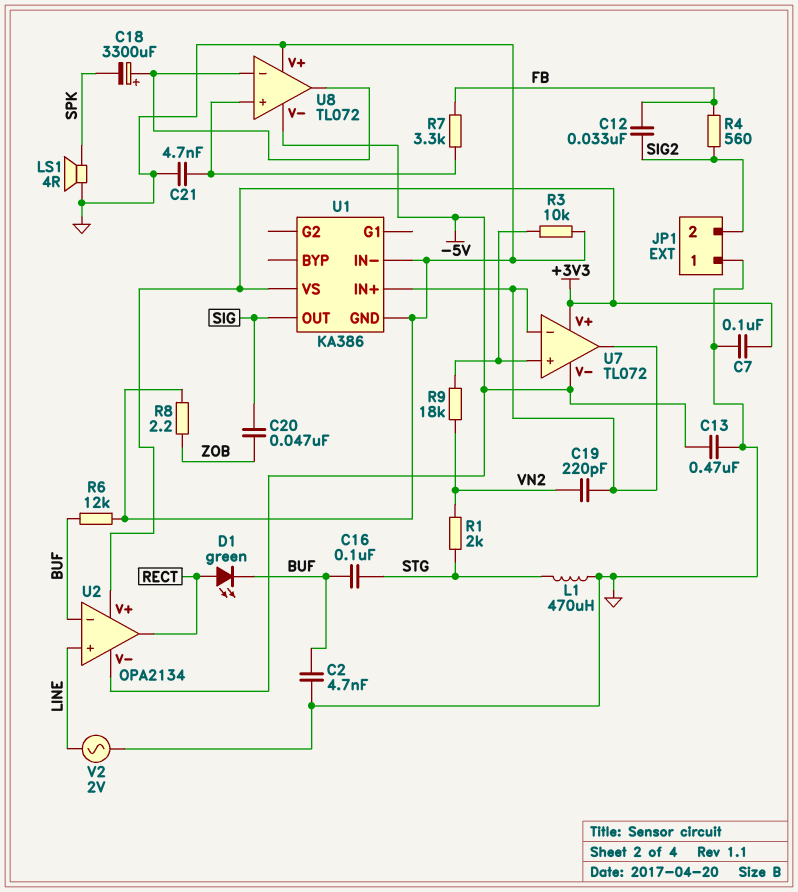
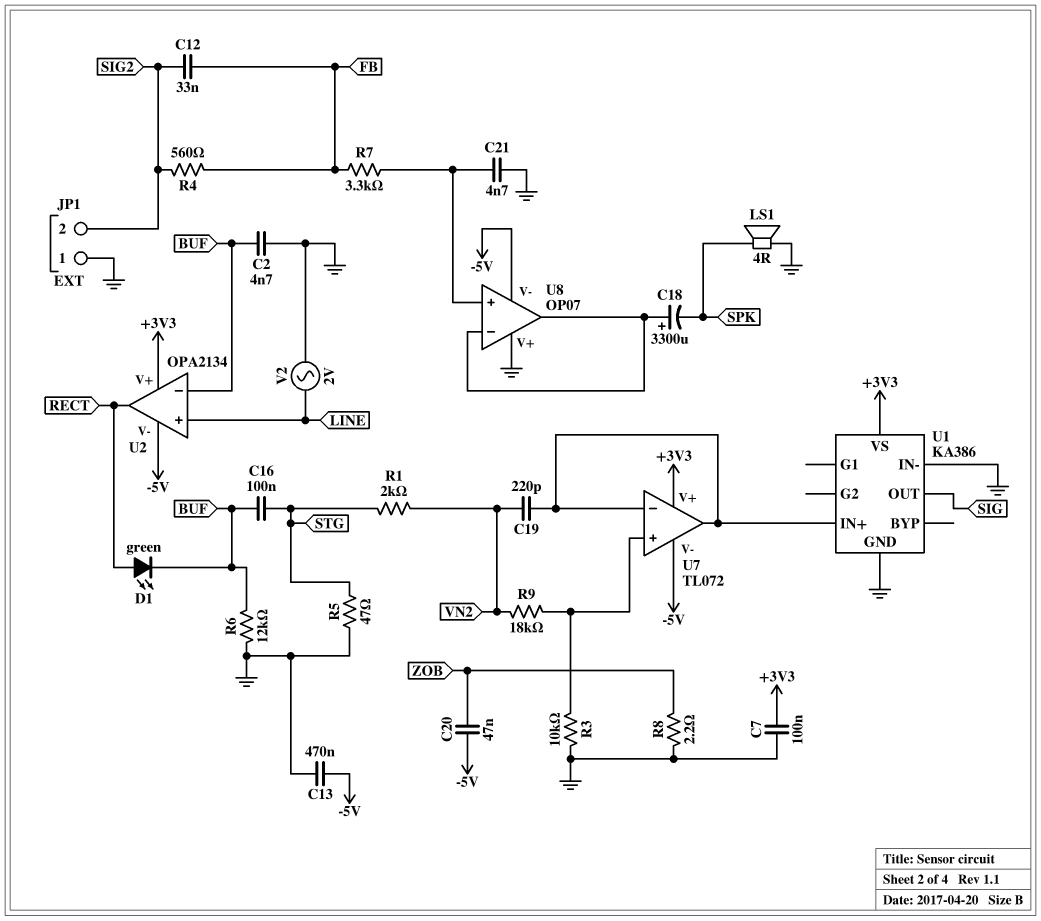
C20: 47nF (SIG, ZOB) -> 47nF (-5V, ZOB)
L1: 470uH (GND, STG) -> none
R5: none -> 47 (GND, STG)
U8: TL072 -> OP07

